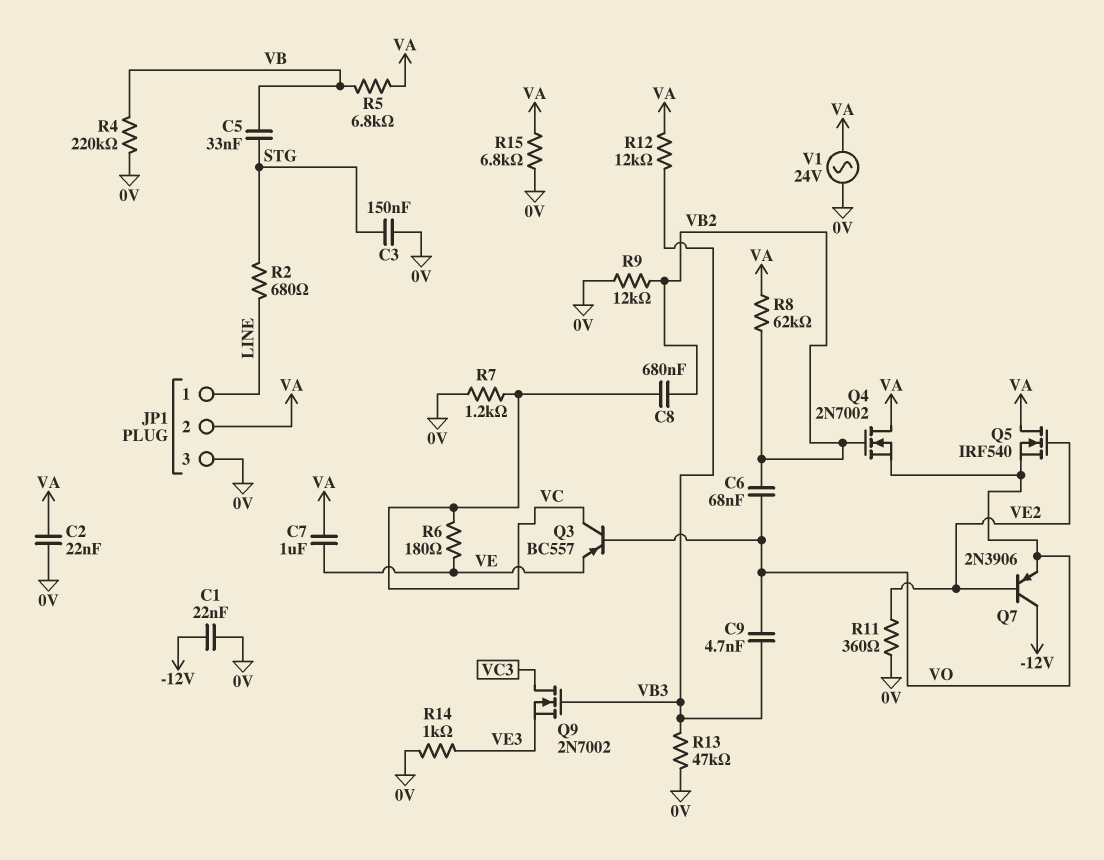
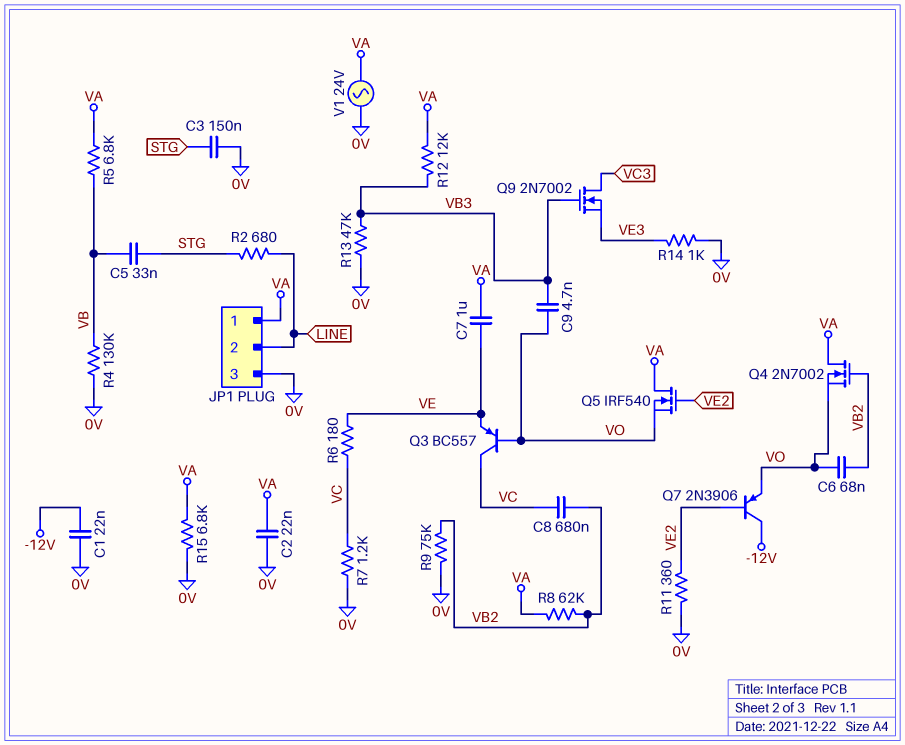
JP1 pin 1: LINE -> VA
JP1 pin 2: VA -> LINE
R4: 220k (0V, VB) -> 130k (0V, VB)
R9: 12k (0V, VB2) -> 75k (0V, VB2)

